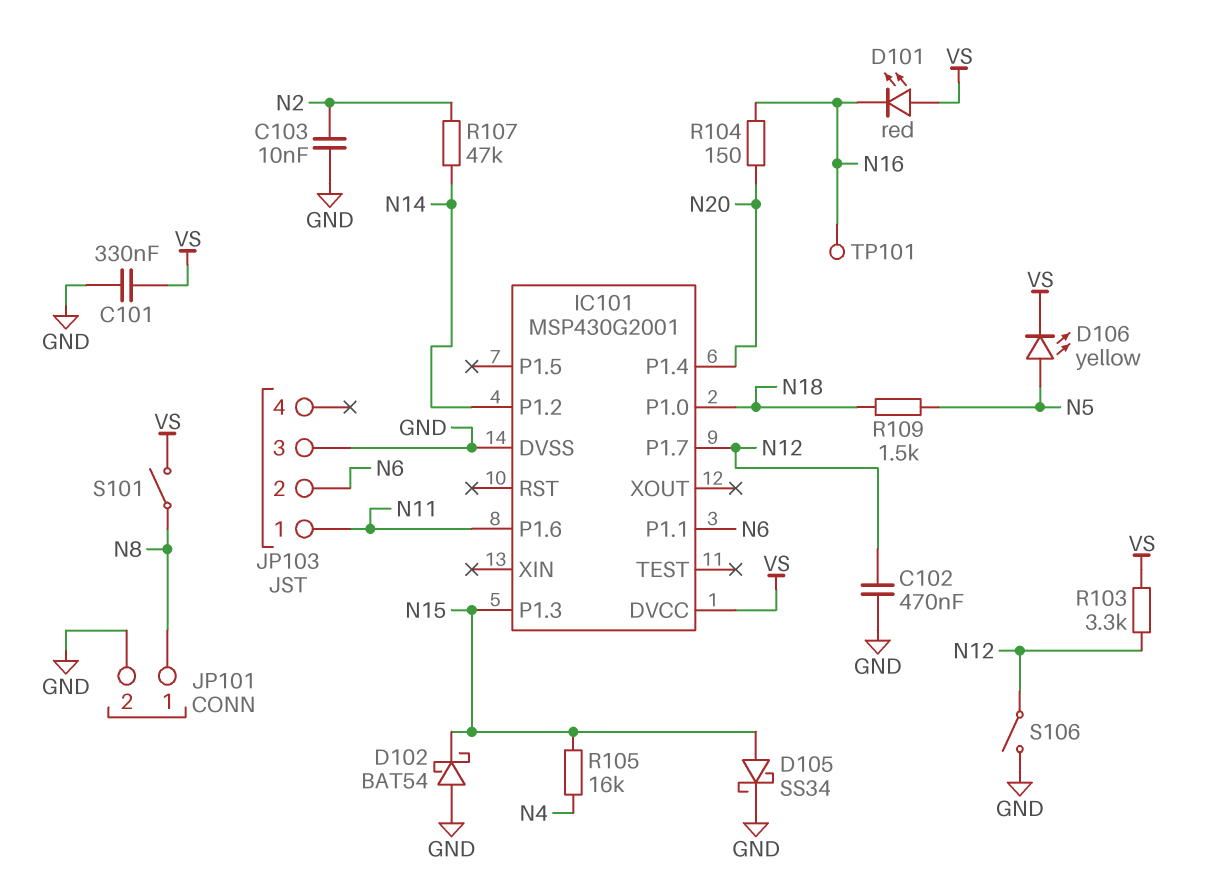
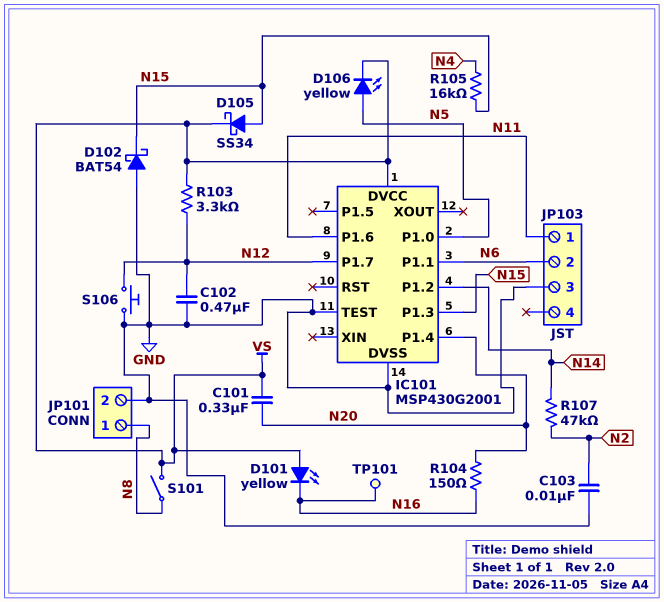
C101: 330nF (GND, VS) -> 330nF (N20, VS)
D101: LED red (A VS, K N16) -> LED yellow (A VS, K N16)
D105: schottky SS34 (A N15, K GND) -> schottky SS34 (A N15, K VS)
IC101 pin P1.0: N18 -> N5
IC101 pin TEST: none -> GND
R109: 1.5k (N5, N18) -> none
S106: switch (GND, N12) -> button (GND, N12)

